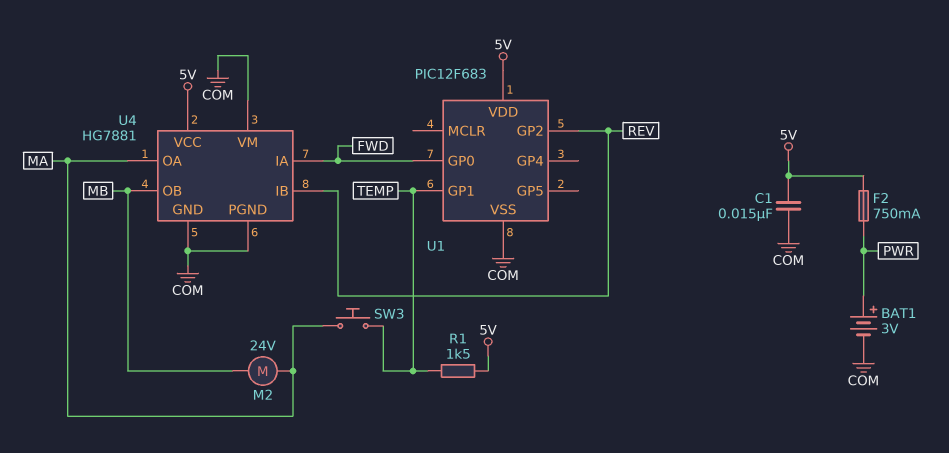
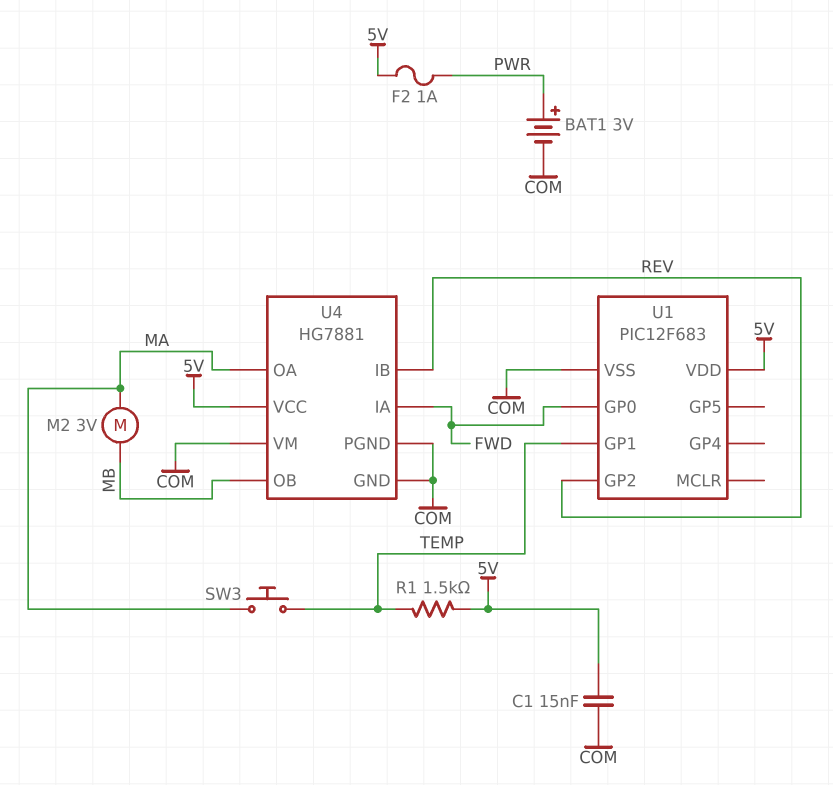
F2: 750mA (5V, PWR) -> 1A (5V, PWR)
M2: motor 24V (MA, MB) -> motor 3V (MA, MB)

